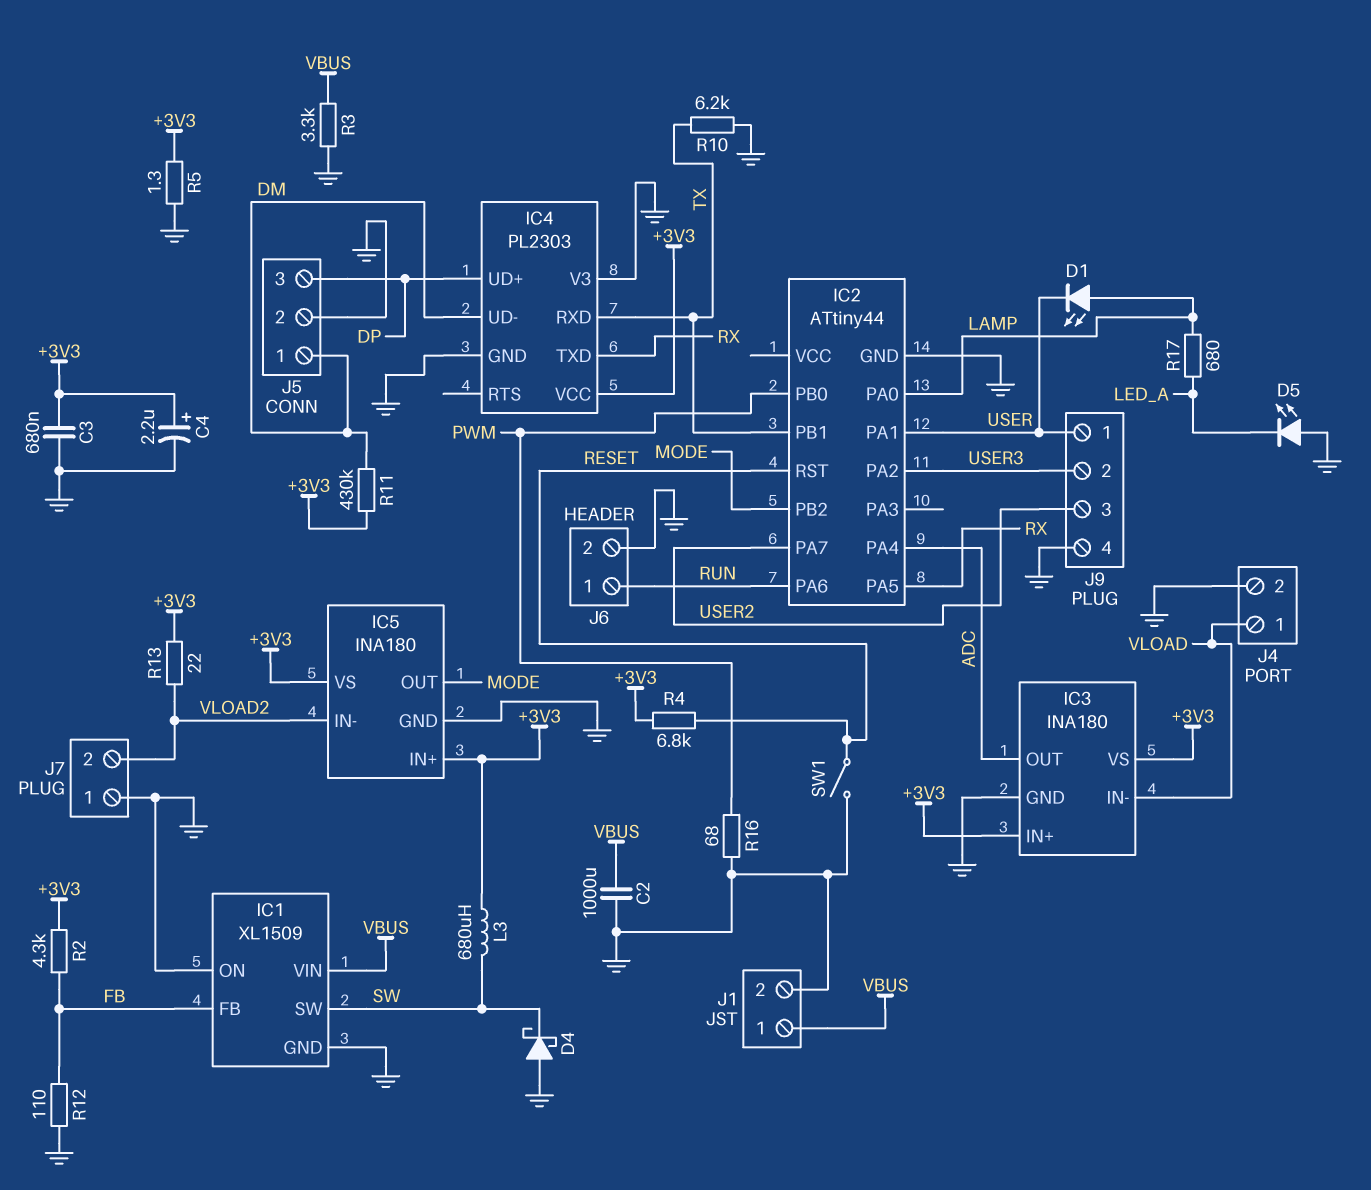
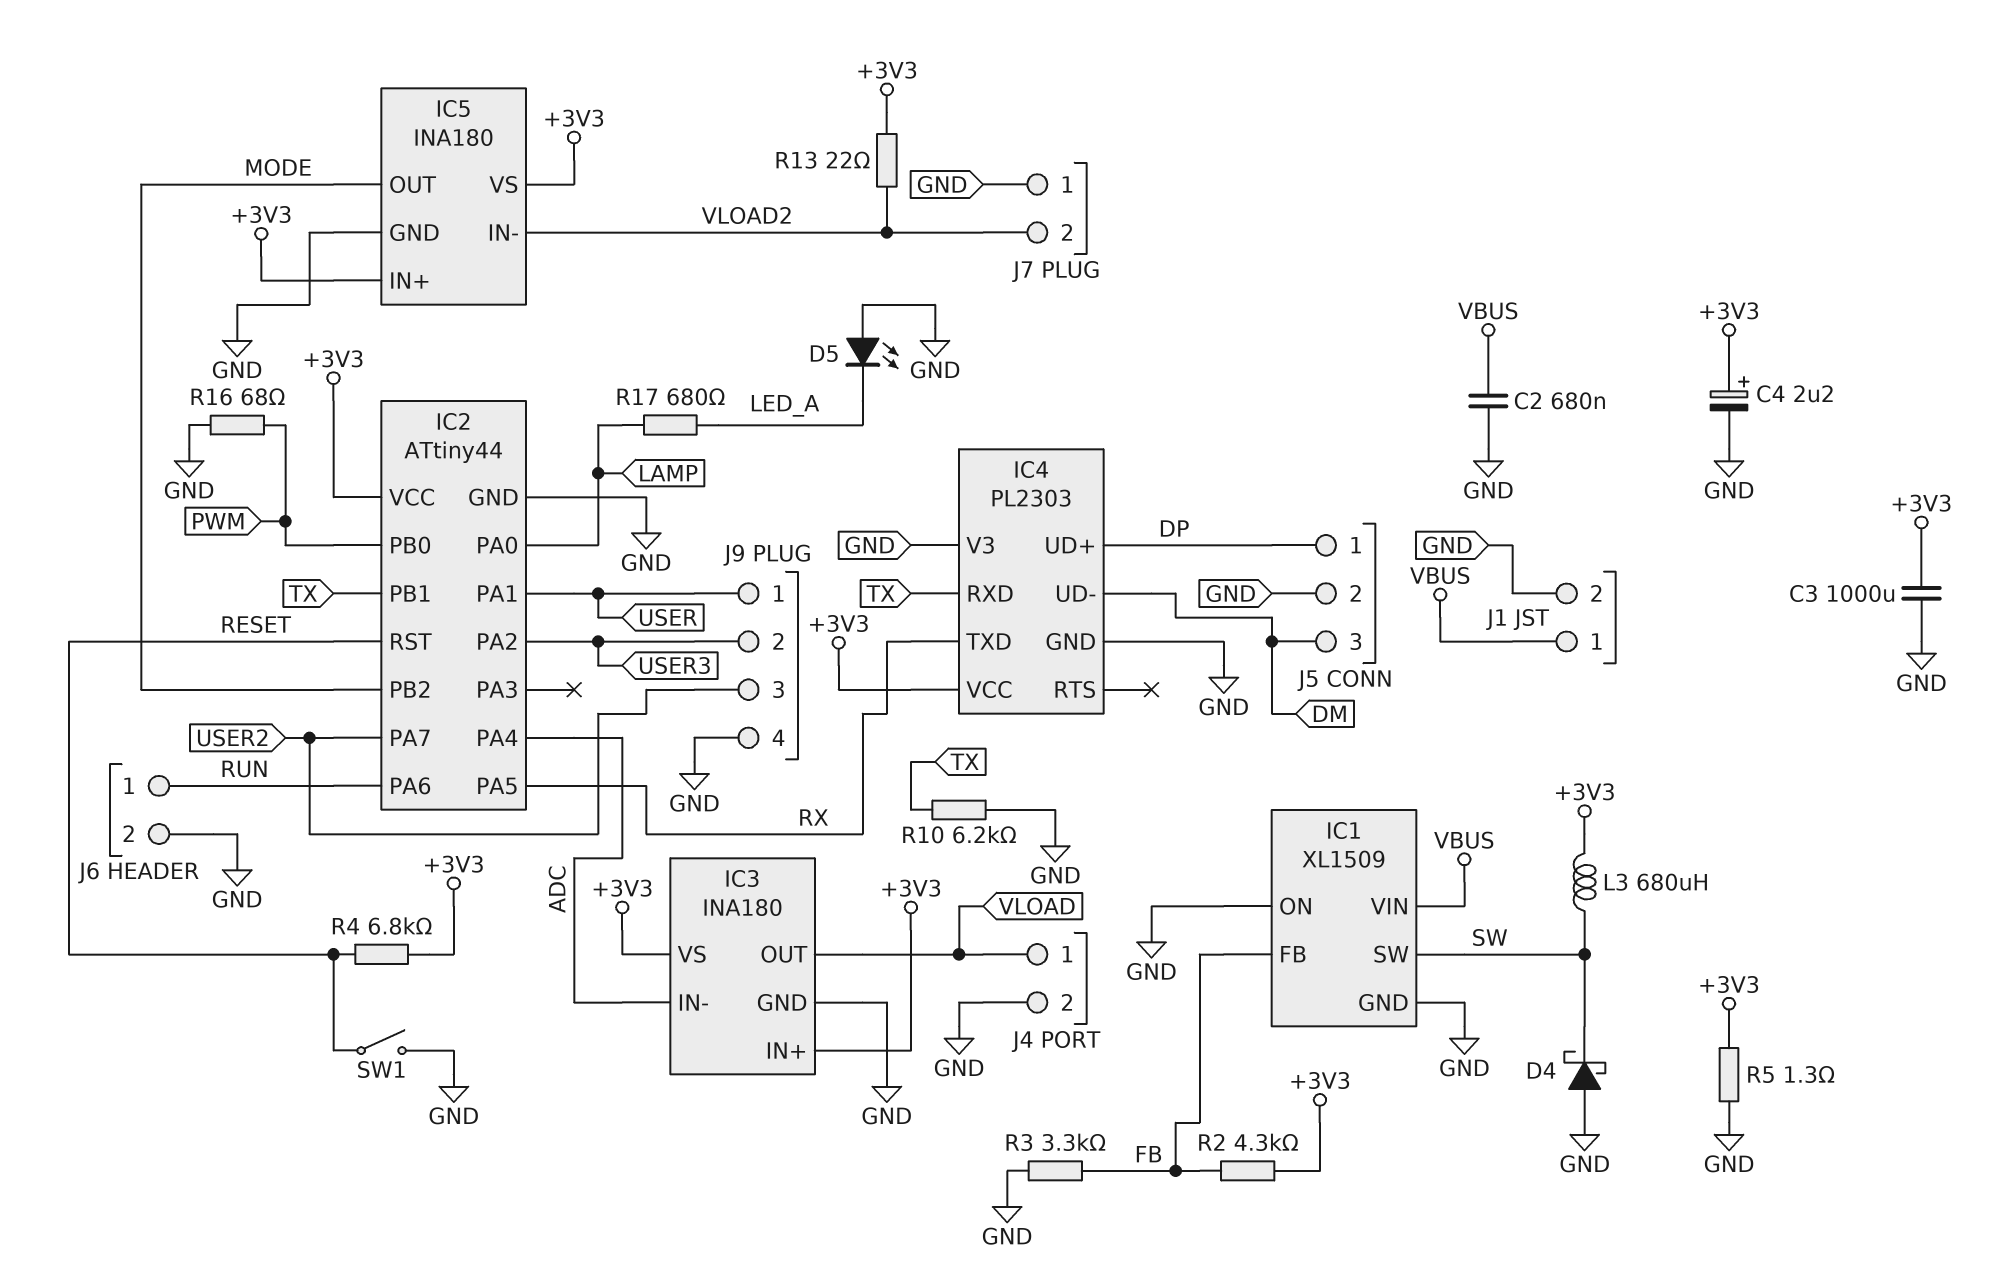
C2: 1000uF (GND, VBUS) -> 680nF (GND, VBUS)
C3: 680nF (+3V3, GND) -> 1000uF (+3V3, GND)
D1: LED (A LAMP, K USER) -> none
IC2 pin VCC: none -> +3V3
IC3 pin IN-: VLOAD -> ADC
IC3 pin OUT: ADC -> VLOAD
J5 pin 1: DM -> DP
J5 pin 3: DP -> DM
R3: 3.3k (GND, VBUS) -> 3.3k (FB, GND)
R11: 430k (+3V3, DM) -> none
R12: 110 (FB, GND) -> none

